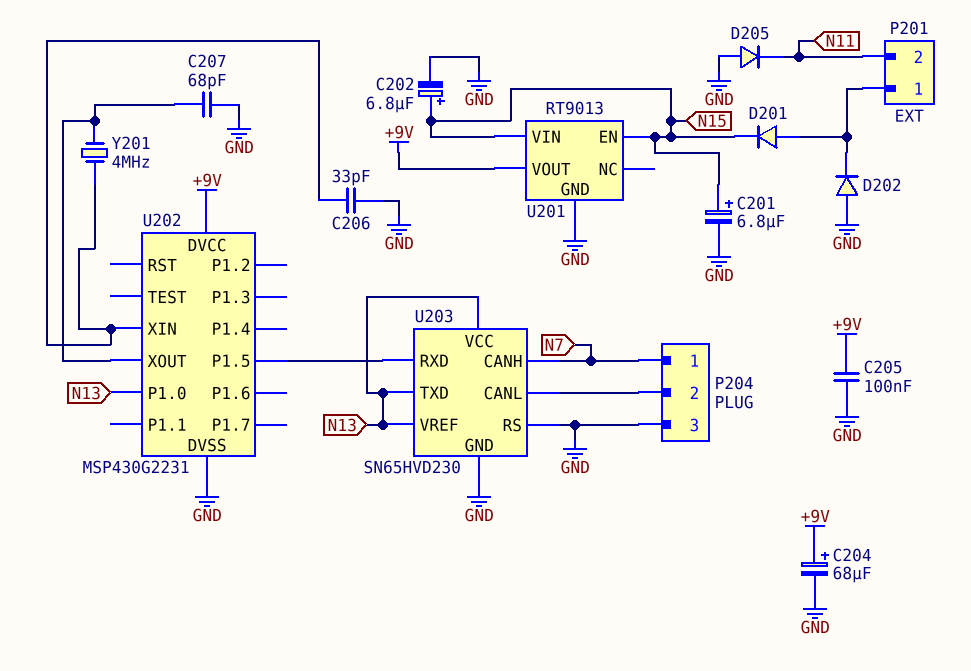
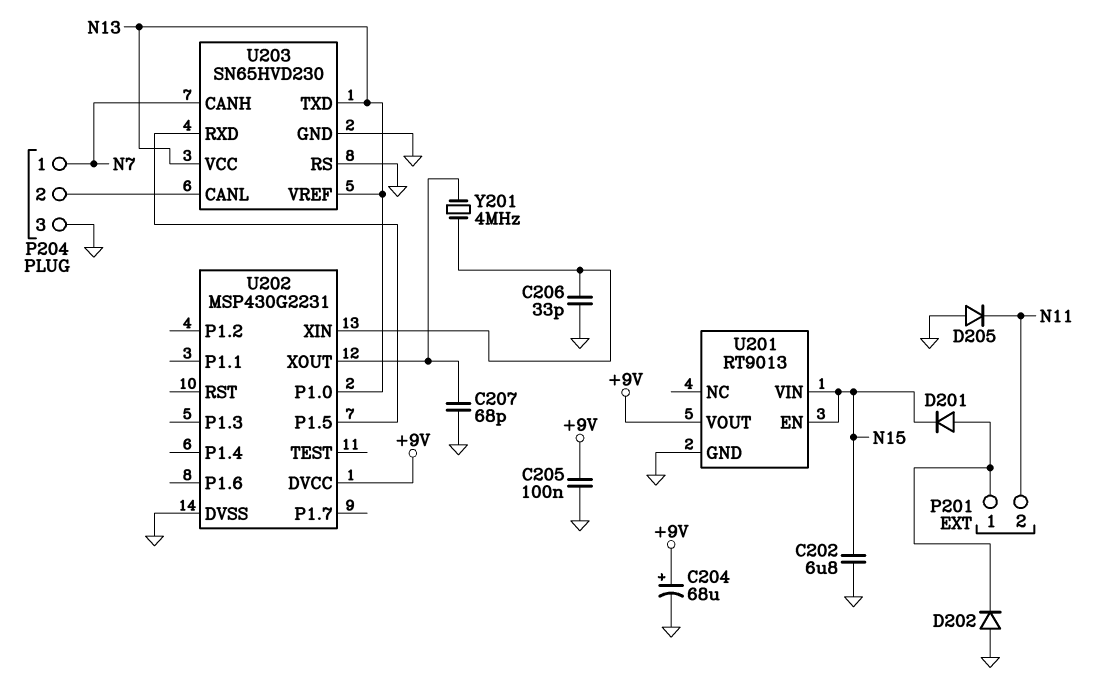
C201: 6.8uF (plus N15, minus GND) -> none
C202: 6.8uF (plus N15, minus GND) -> 6.8uF (GND, N15)

